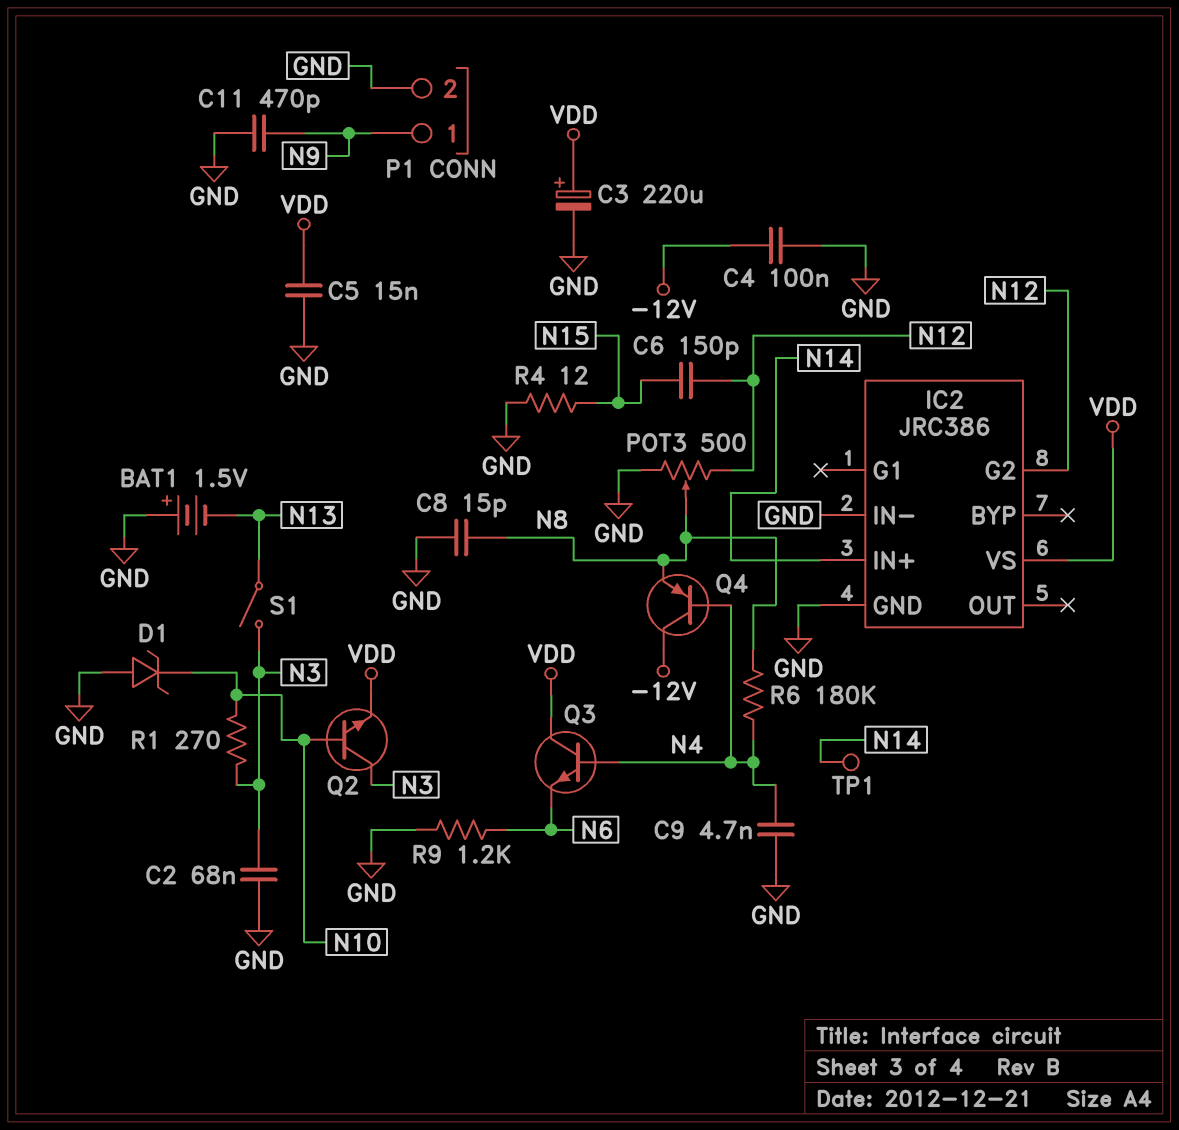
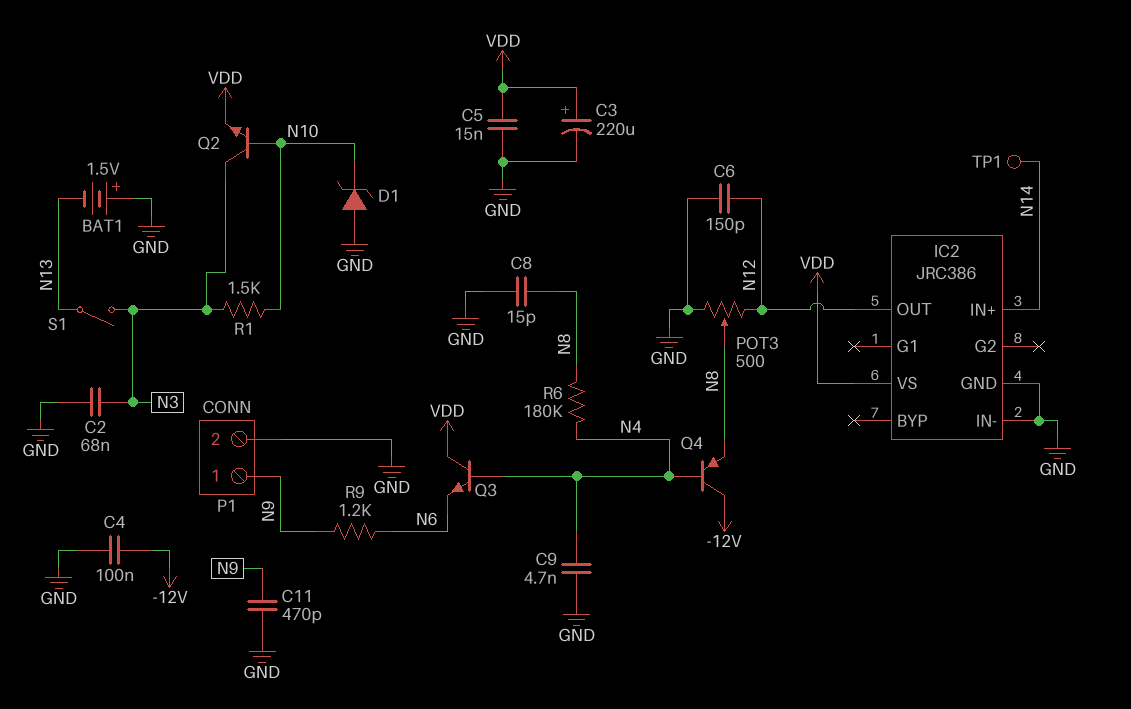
C6: 150pF (N12, N15) -> 150pF (GND, N12)
IC2 pin G2: N12 -> none
IC2 pin OUT: none -> N12
R1: 270 (N3, N10) -> 1.5k (N3, N10)
R4: 12 (GND, N15) -> none
R9: 1.2k (GND, N6) -> 1.2k (N6, N9)

